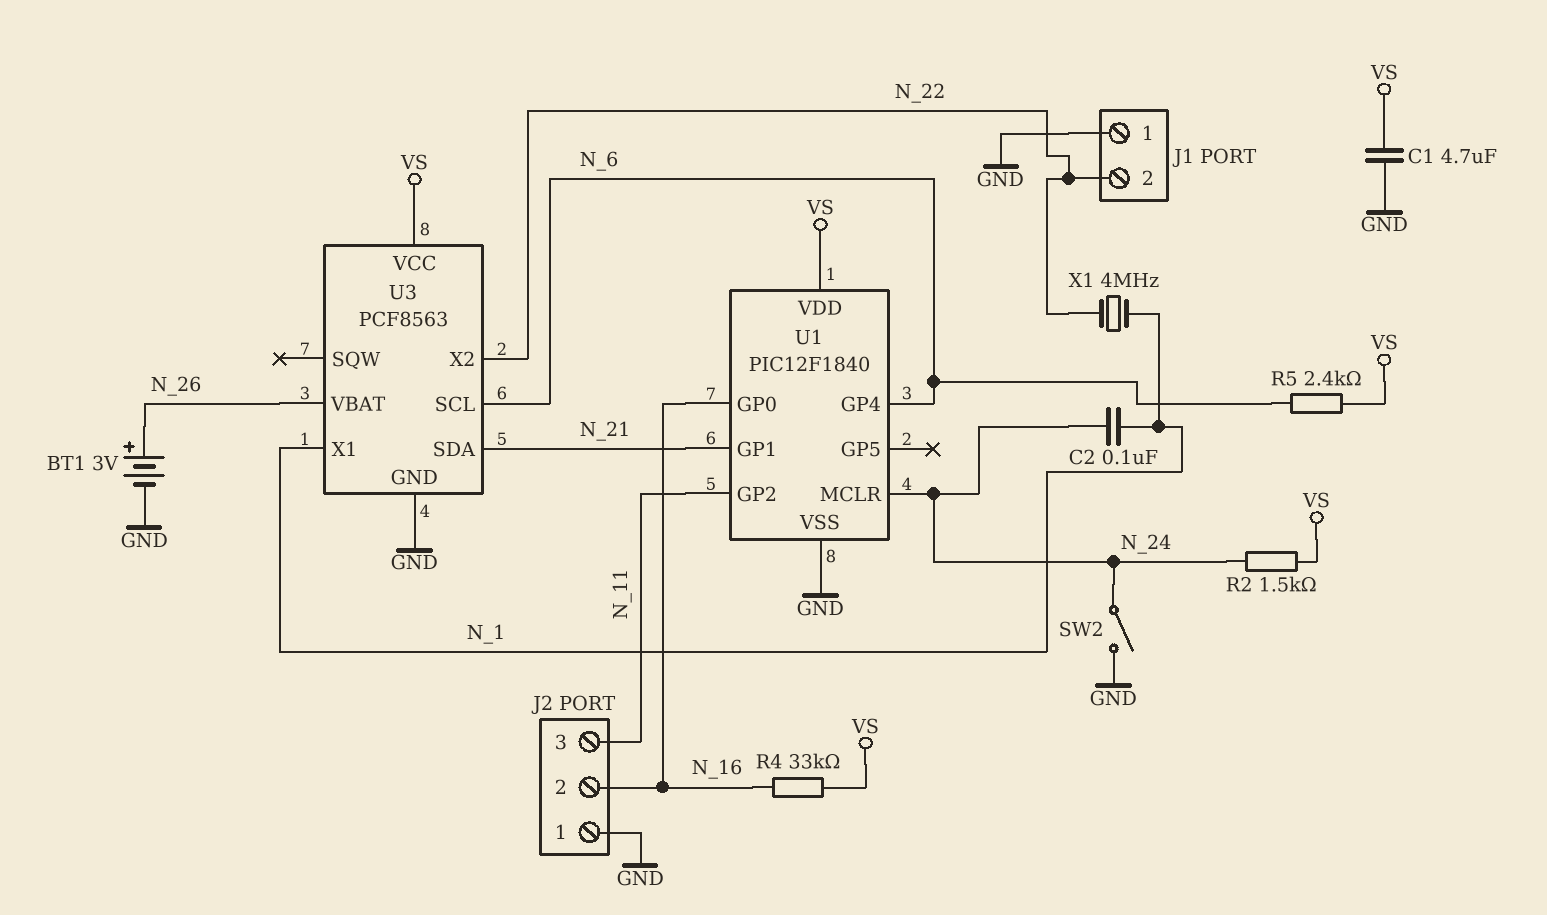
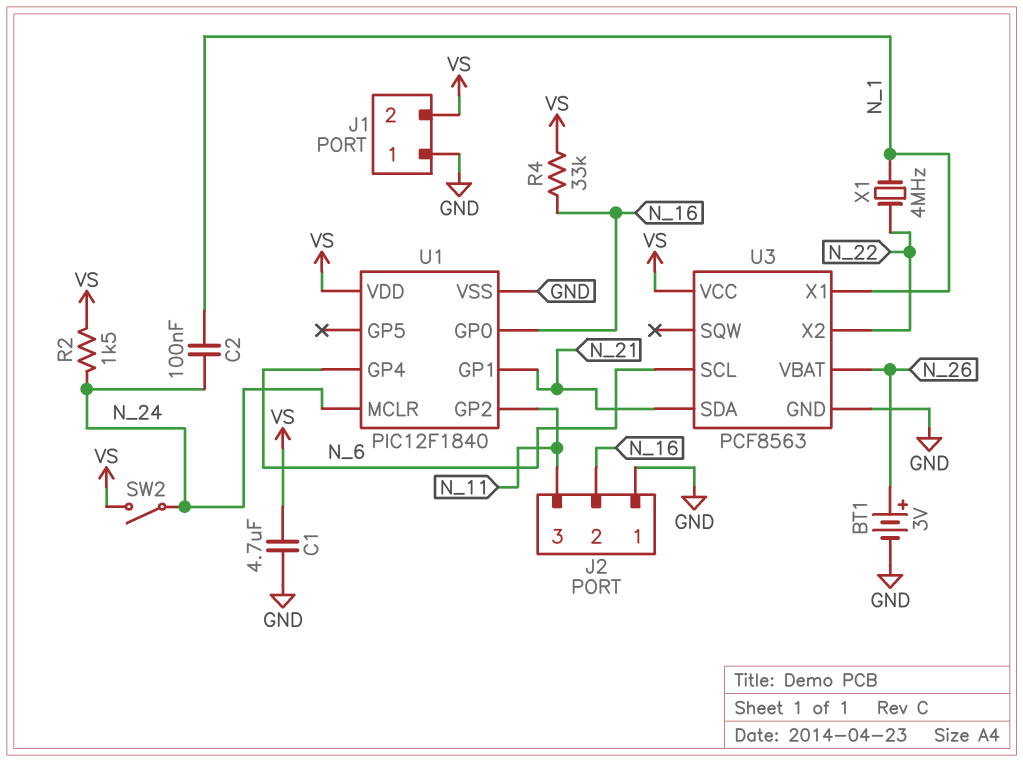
J1 pin 2: N_22 -> VS
R5: 2.4k (N_6, VS) -> none
SW2: switch (GND, N_24) -> switch (N_24, VS)

